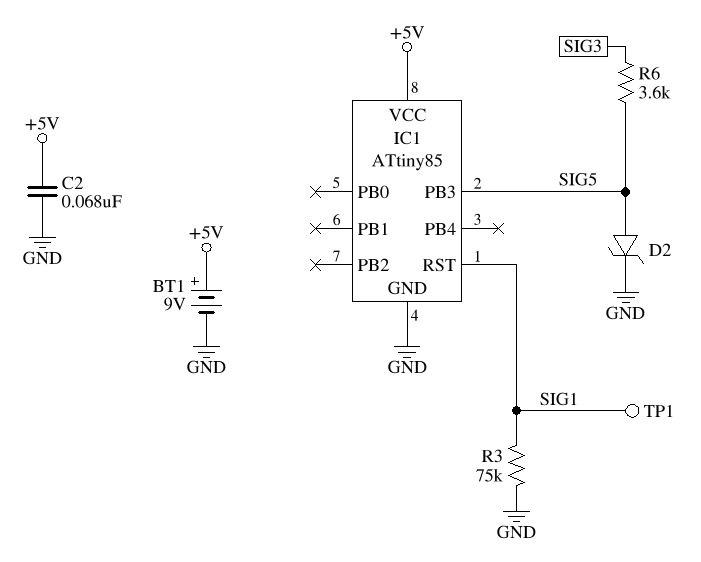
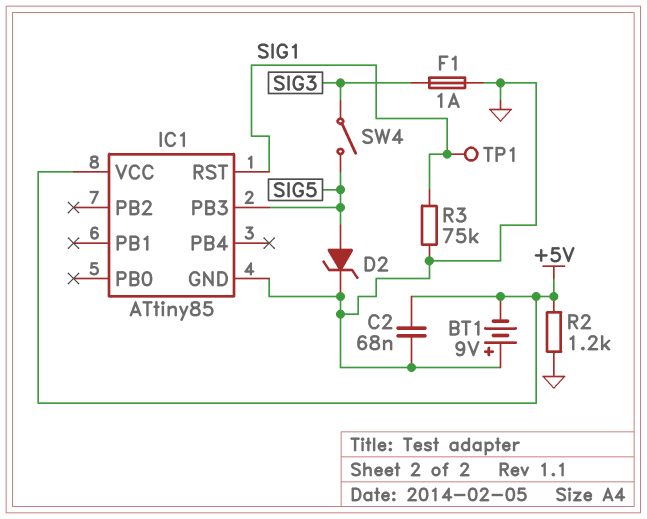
BT1: 9V (plus +5V, minus GND) -> 9V (plus GND, minus +5V)
F1: none -> 1A (GND, SIG3)
R2: none -> 1.2k (+5V, GND)
R6: 3.6k (SIG3, SIG5) -> none
SW4: none -> switch (SIG3, SIG5)

